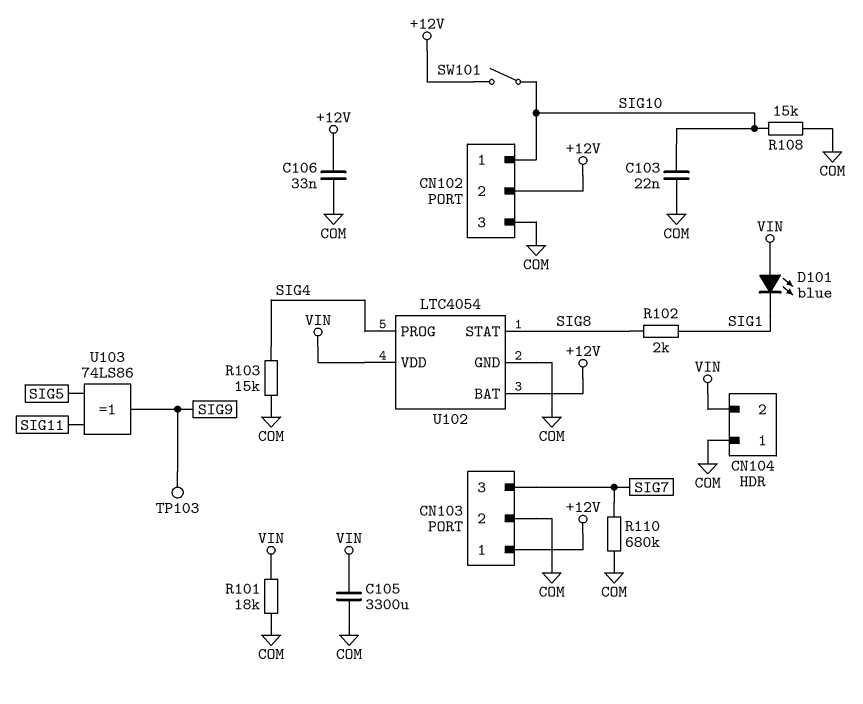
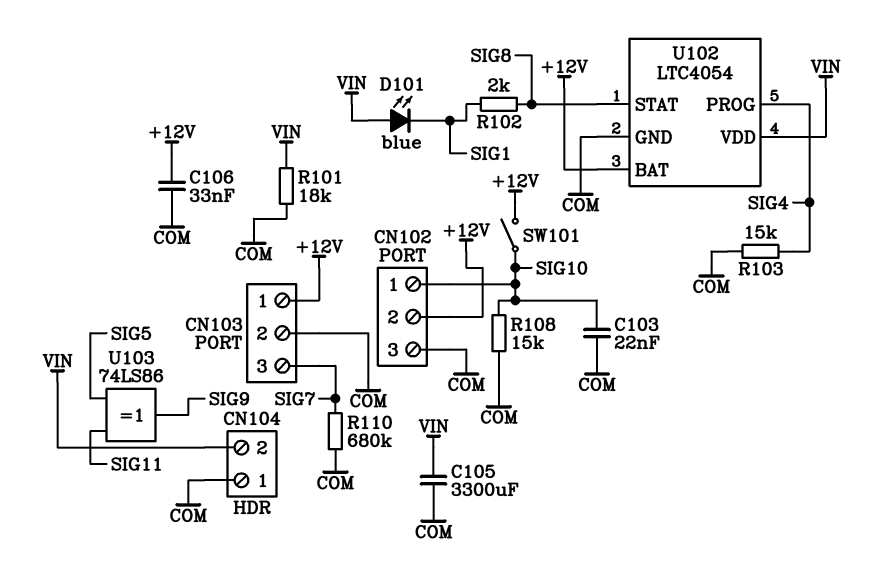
TP103: test point (SIG9) -> none

